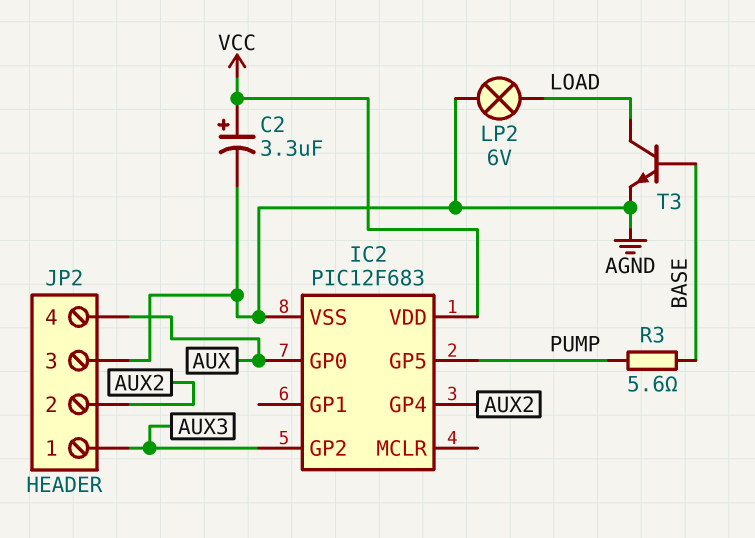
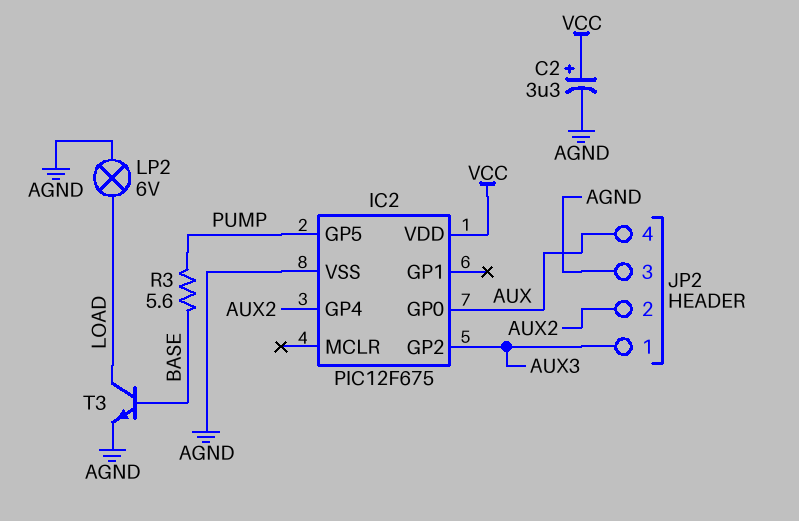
IC2: PIC12F683 -> PIC12F675

